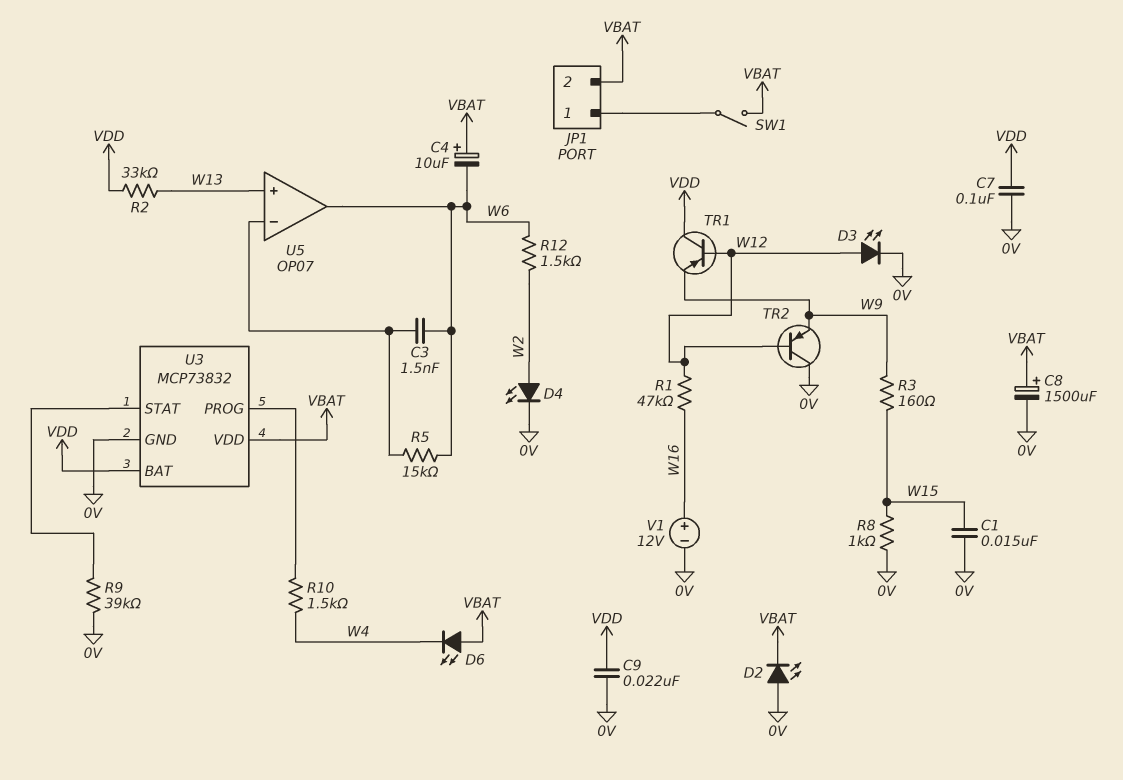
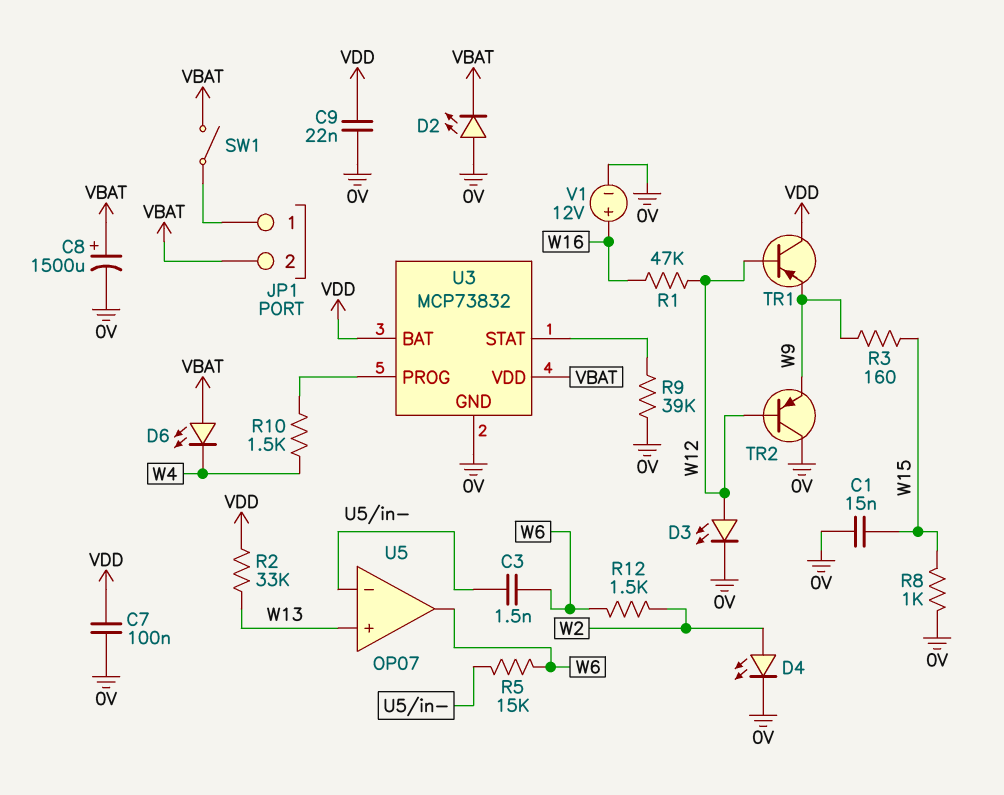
C4: 10uF (plus VBAT, minus W6) -> none

